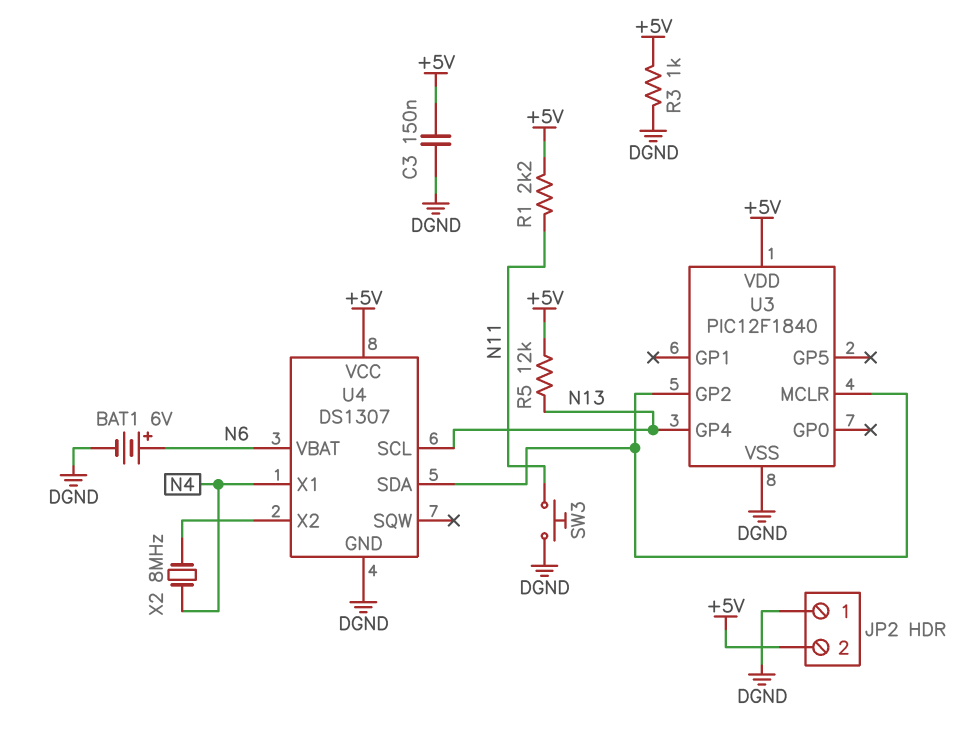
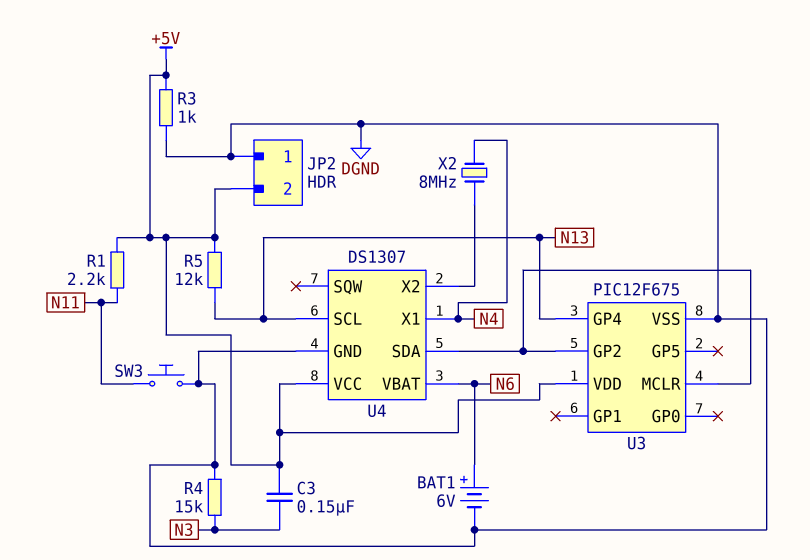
C3: 150nF (+5V, DGND) -> 150nF (+5V, N3)
R4: none -> 15k (DGND, N3)
U3: PIC12F1840 -> PIC12F675

